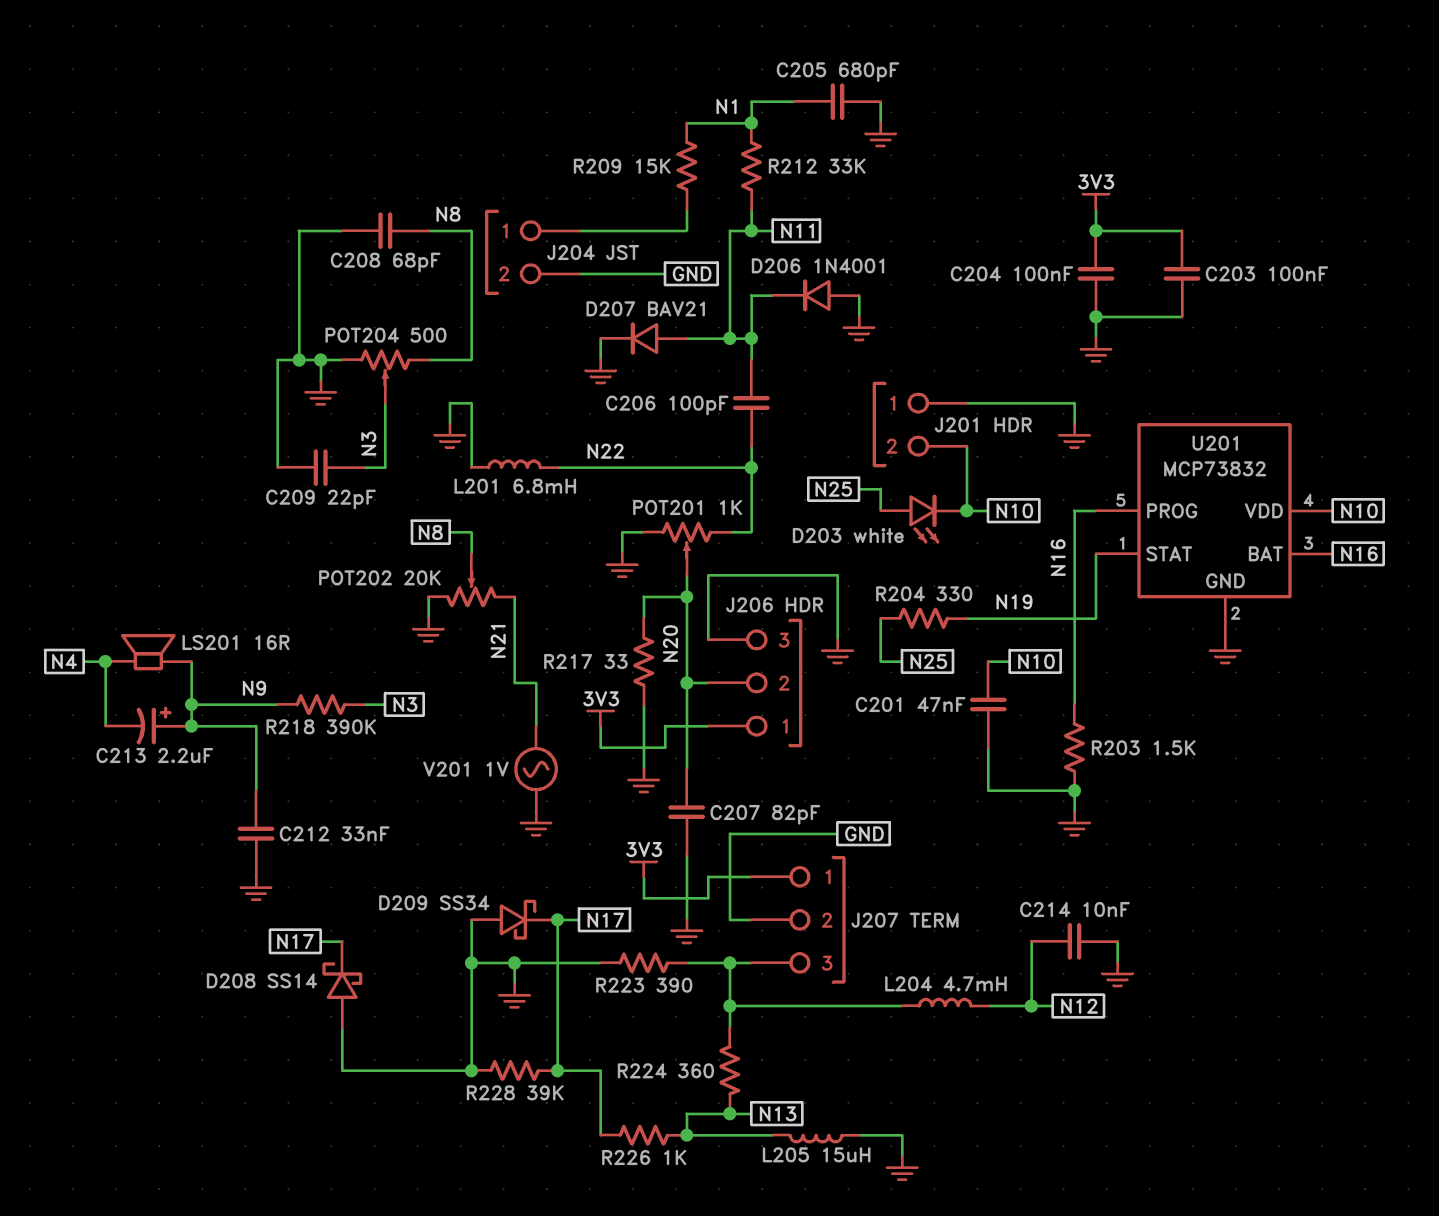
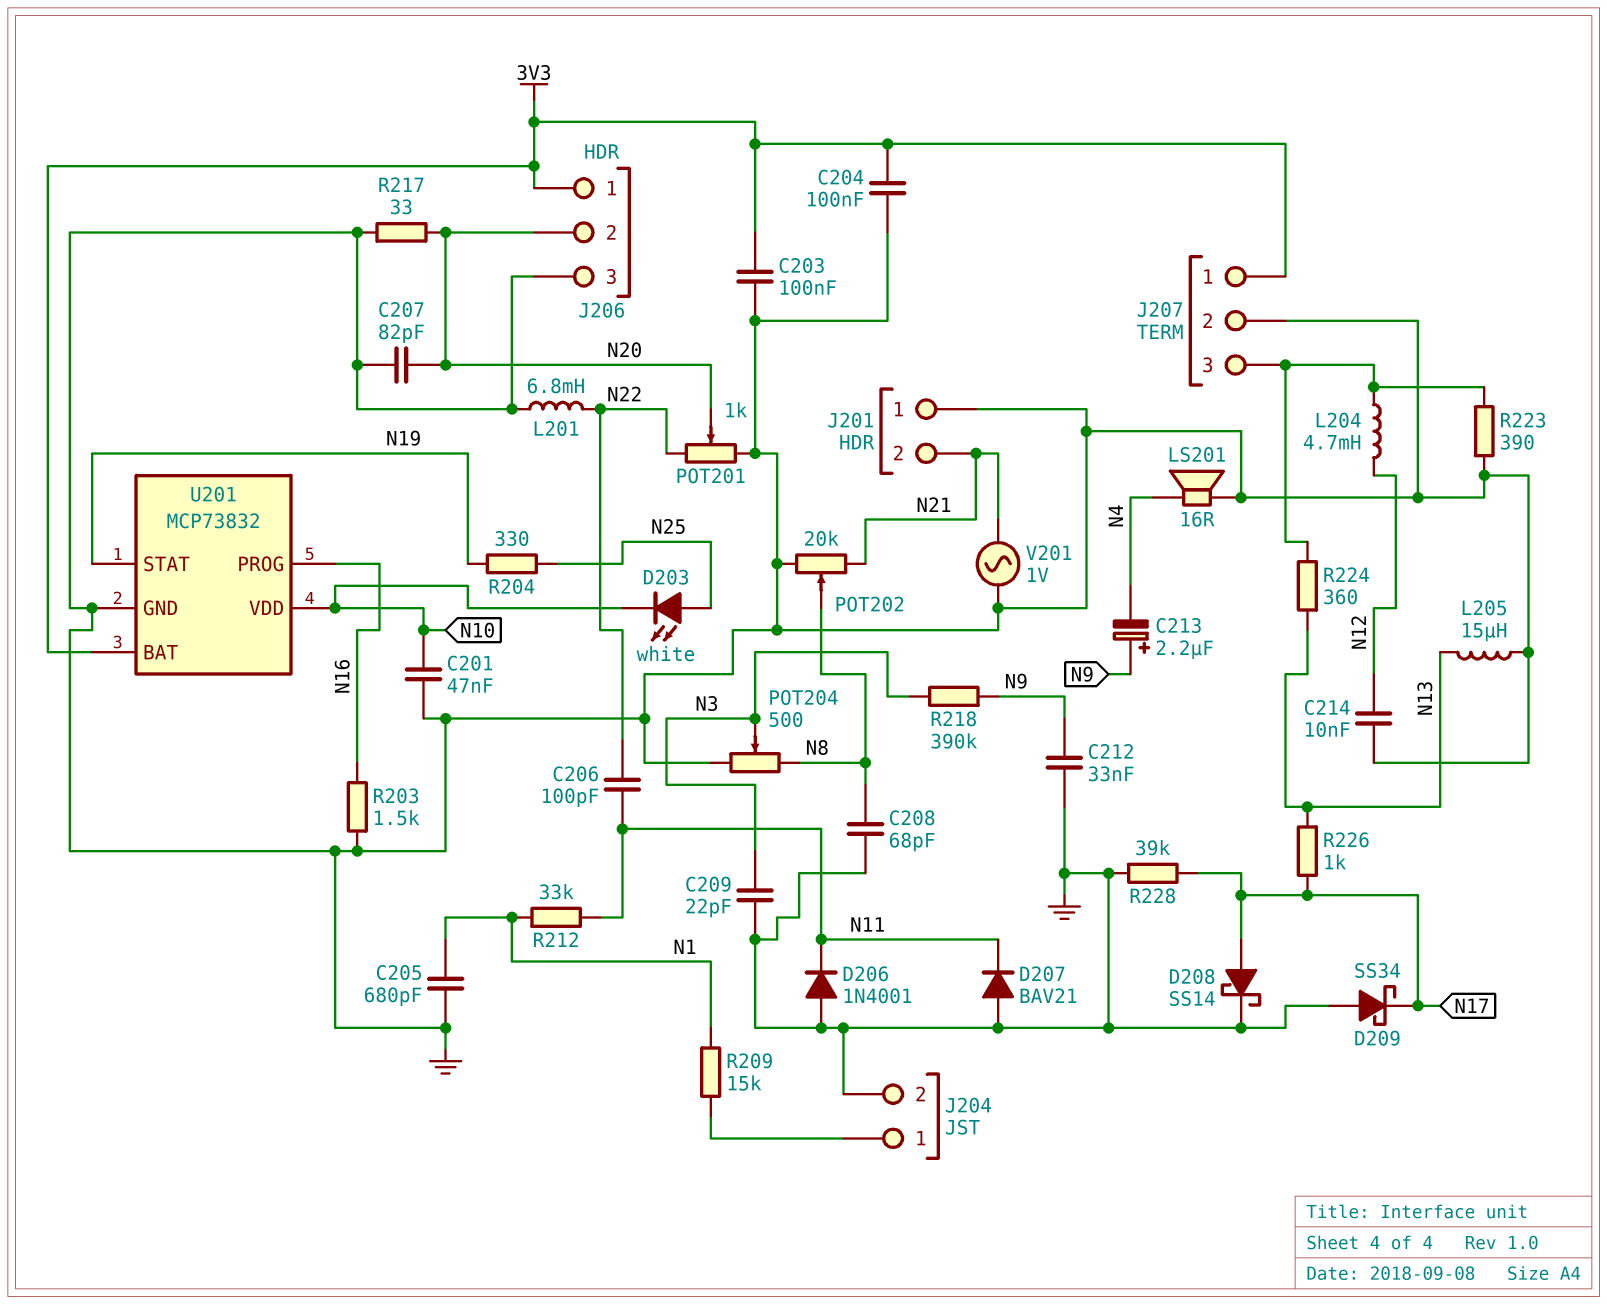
D207: diode BAV21 (A N11, K GND) -> diode BAV21 (A GND, K N11)
D208: schottky SS14 (A GND, K N17) -> schottky SS14 (A N17, K GND)
J201 pin 2: N10 -> N21
LS201: speaker 16R (N4, N9) -> speaker 16R (GND, N4)
U201 pin BAT: N16 -> 3V3

